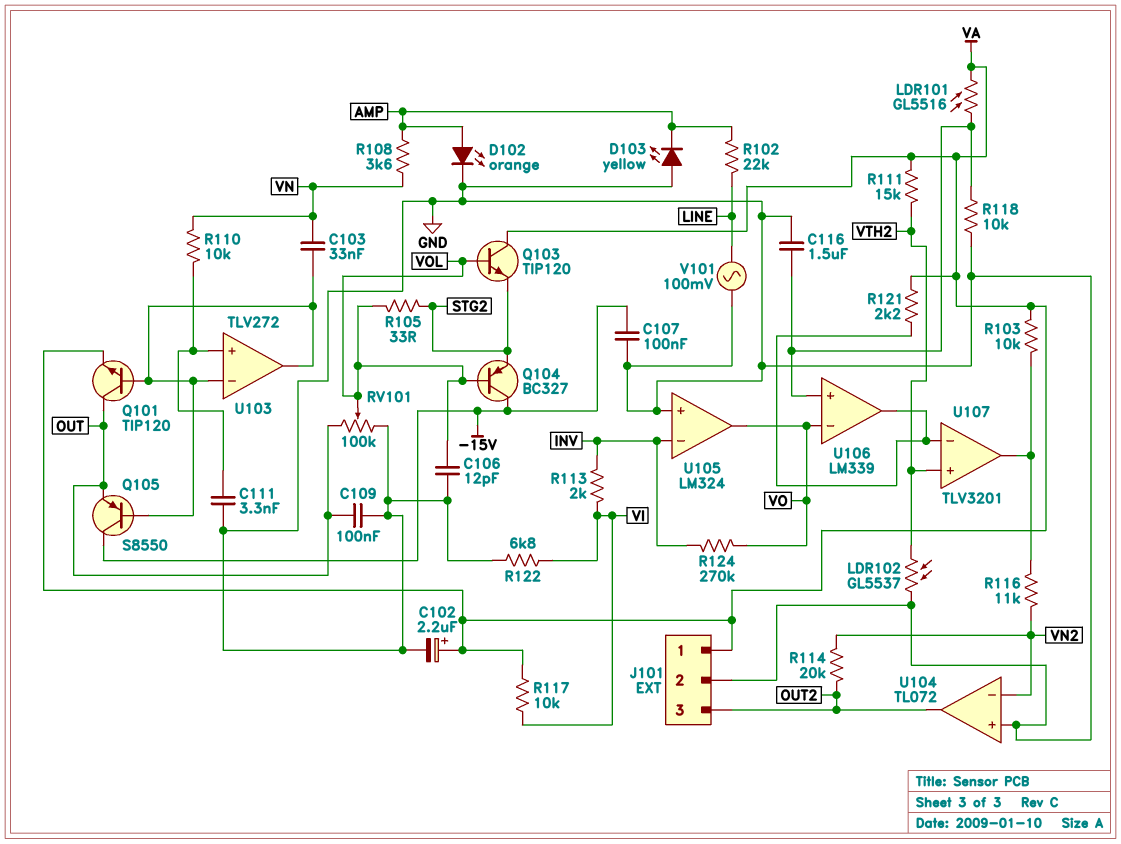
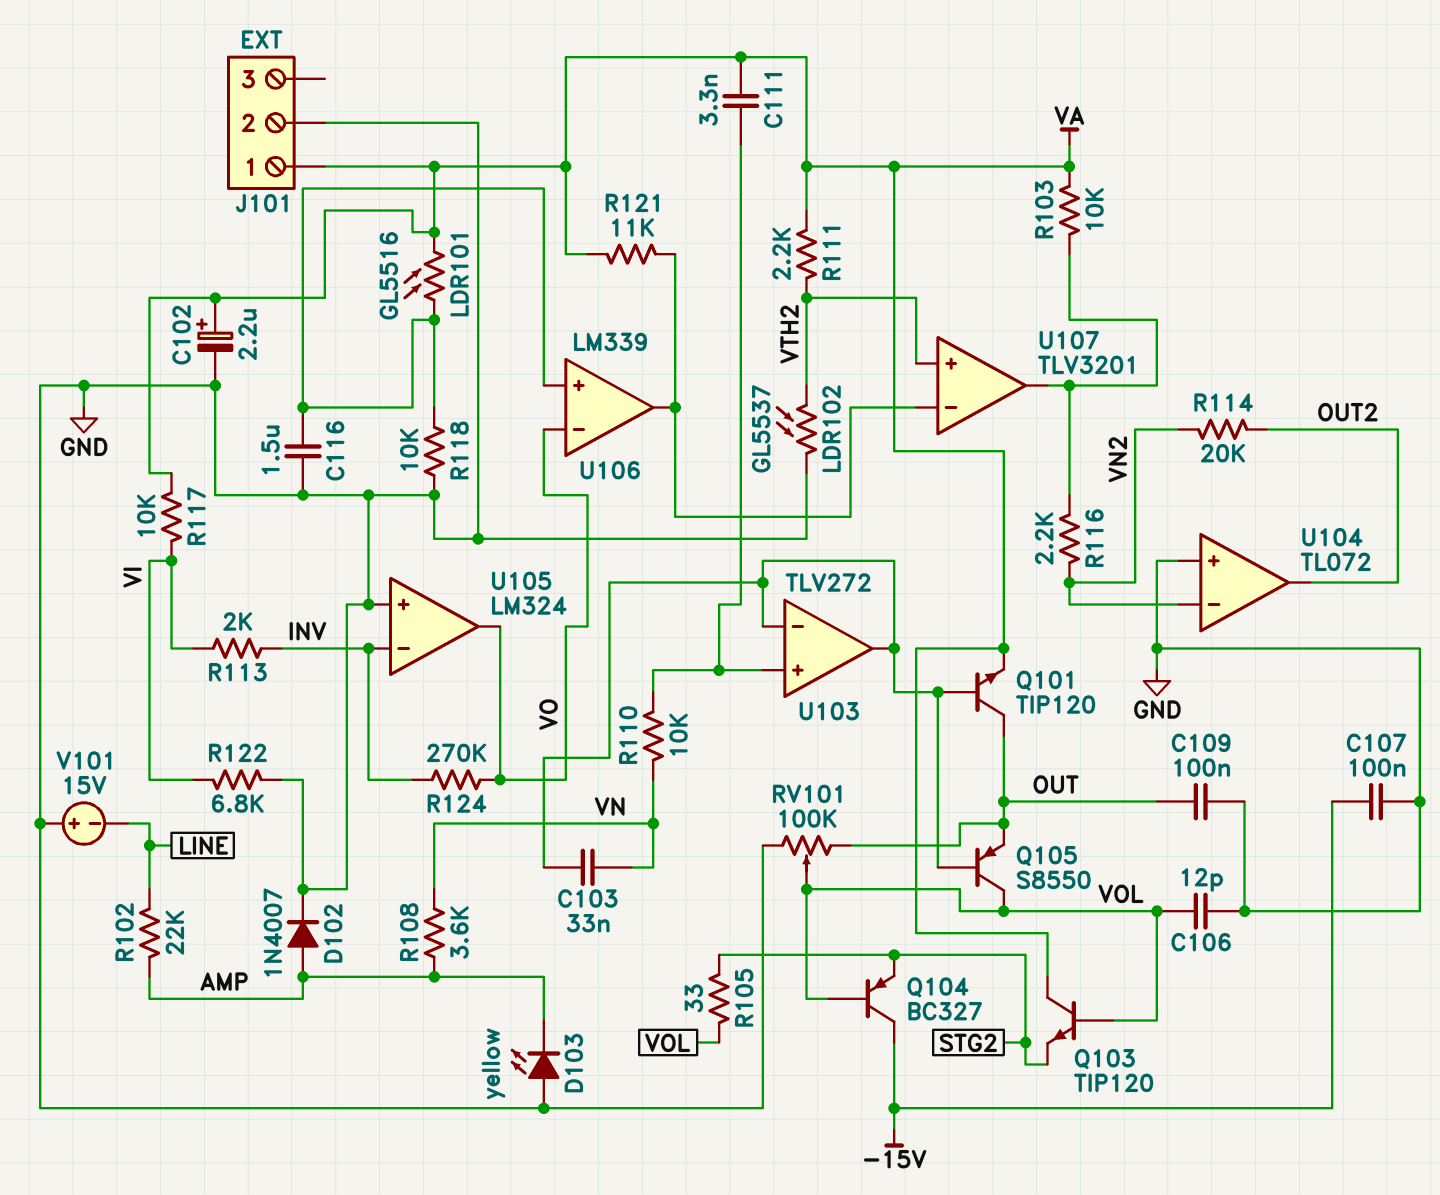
C111: 3.3nF (GND, U103/in+) -> 3.3nF (U103/in+, VA)
D102: LED orange (A AMP, K GND) -> diode 1N4007 (A AMP, K GND)
J101 pin 3: OUT2 -> none
Q105: PNP S8550 (B U103/in-, C -15V, E OUT) -> PNP S8550 (B U103/in-, C VOL, E OUT)
R111: 15k (VA, VTH2) -> 2.2k (VA, VTH2)
R116: 11k (U107/out, VN2) -> 2.2k (U107/out, VN2)
R121: 2.2k (U106/out, VA) -> 11k (U106/out, VA)
V101: AC 100mV (GND, LINE) -> 15V (plus GND, minus LINE)

